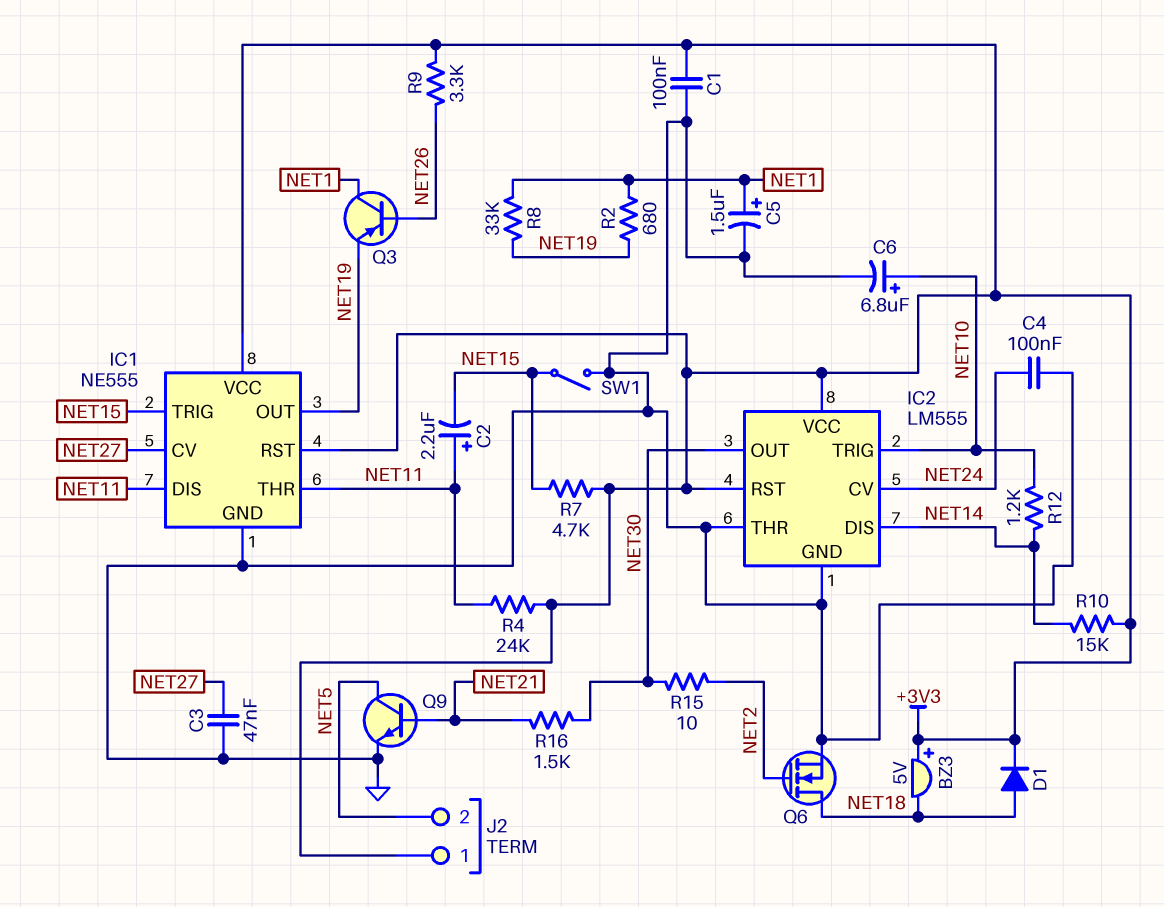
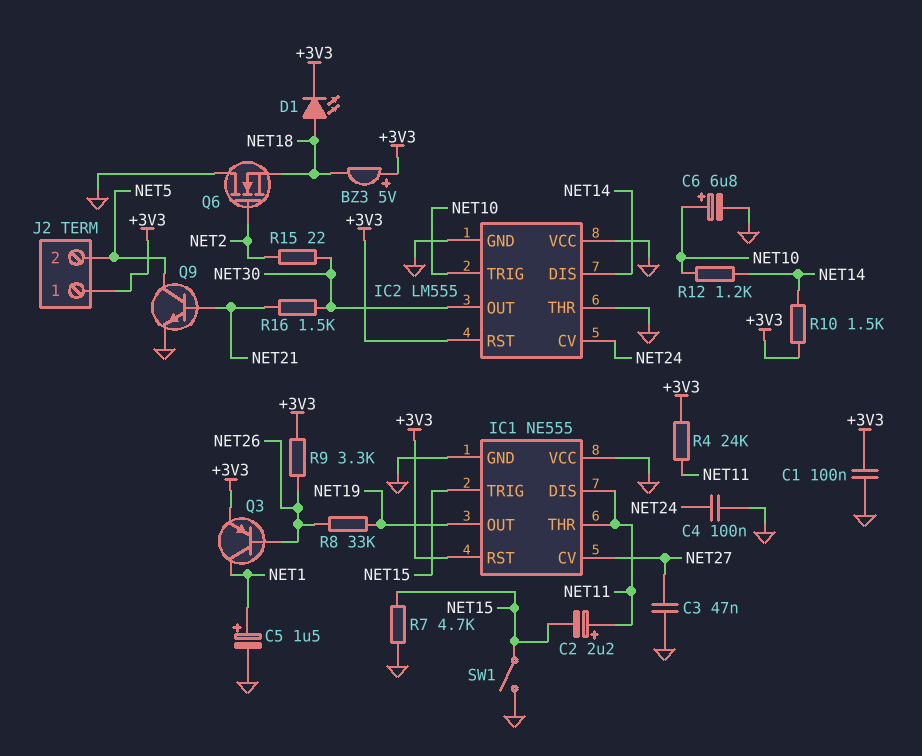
D1: diode (A NET18, K +3V3) -> LED (A NET18, K +3V3)
IC1 pin VCC: +3V3 -> GND
IC2 pin VCC: +3V3 -> GND
Q3: PNP (B NET26, C NET1, E NET19) -> PNP (B NET26, C NET1, E +3V3)
Q6: NMOS (G NET2, D NET18, S GND) -> NMOS (G NET2, D GND, S NET18)
R2: 680 (NET1, NET19) -> none
R7: 4.7k (+3V3, NET15) -> 4.7k (GND, NET15)
R8: 33k (NET1, NET19) -> 33k (NET19, NET26)
R10: 15k (+3V3, NET14) -> 1.5k (+3V3, NET14)
R15: 10 (NET2, NET30) -> 22 (NET2, NET30)

